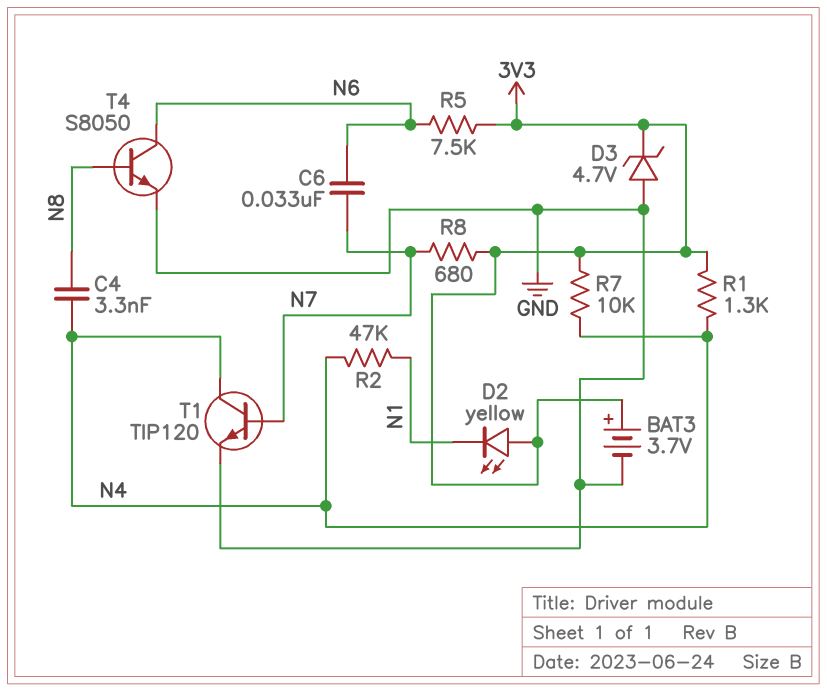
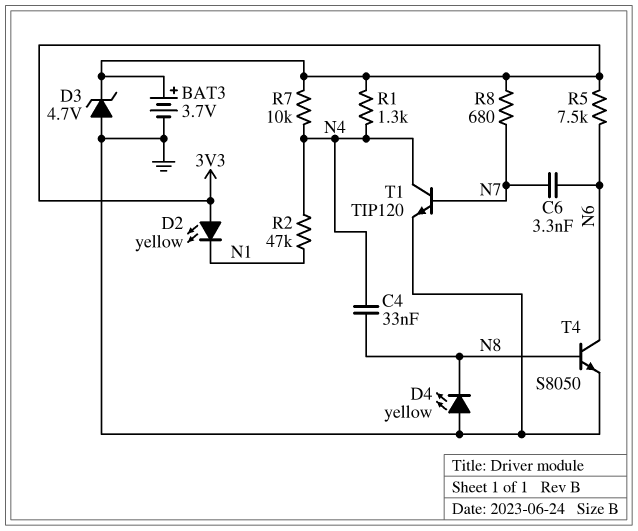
C4: 3.3nF (N4, N8) -> 33nF (N4, N8)
C6: 33nF (N6, N7) -> 3.3nF (N6, N7)
D4: none -> LED yellow (A GND, K N8)

